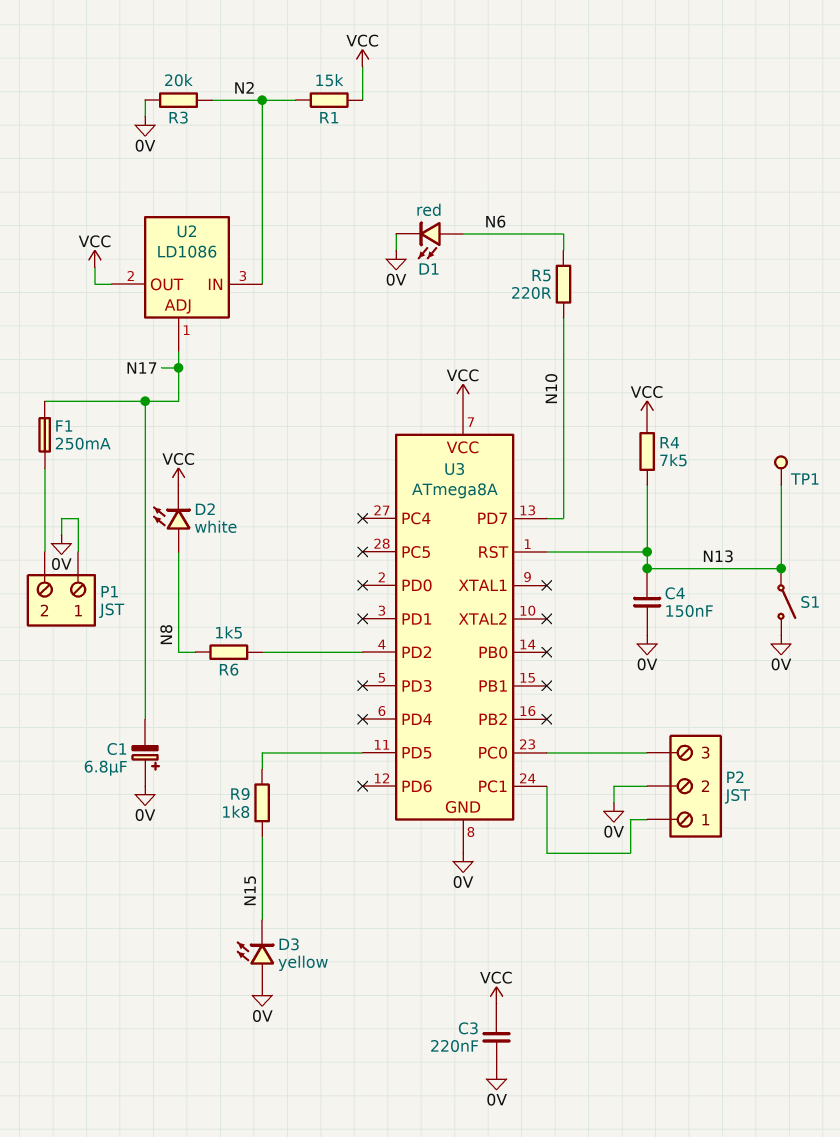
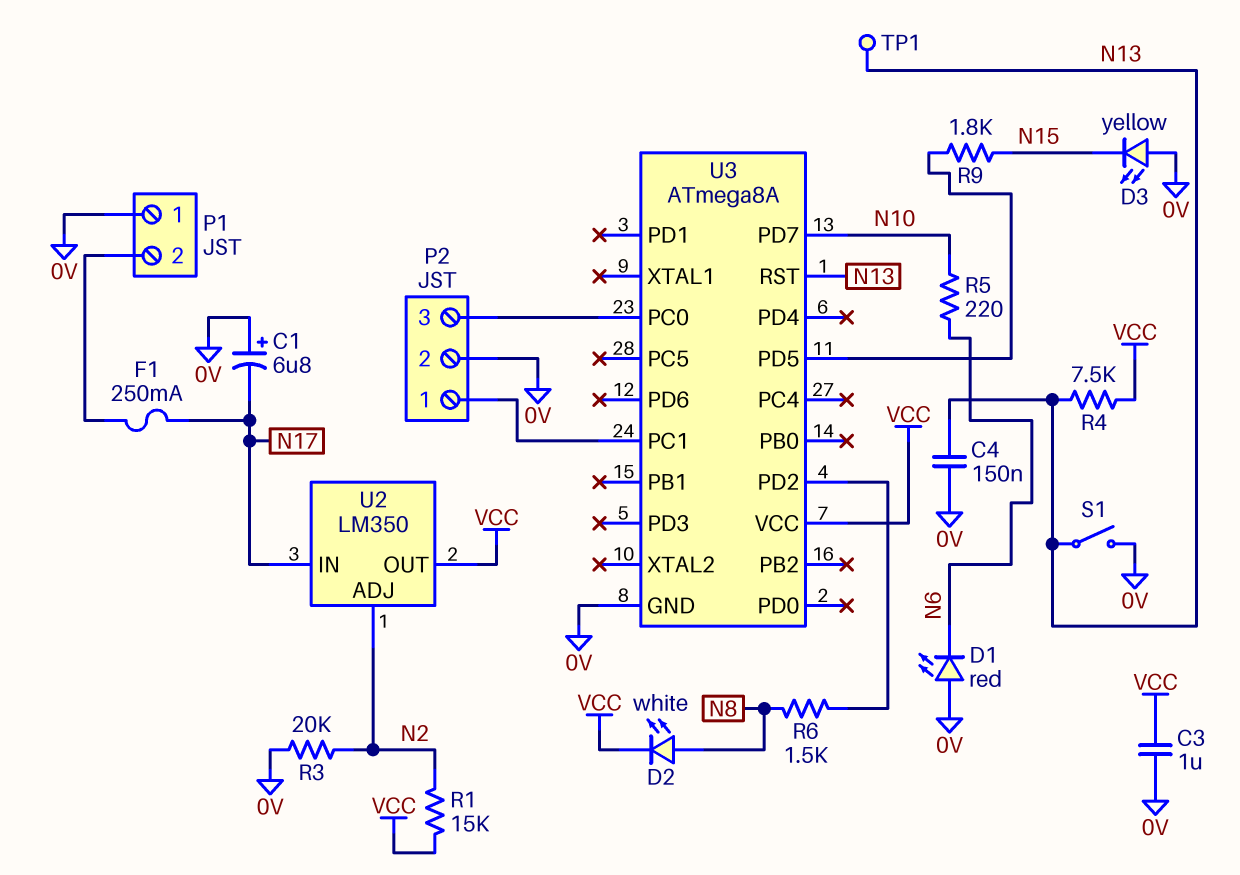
C3: 220nF (0V, VCC) -> 1uF (0V, VCC)
D1: LED red (A N6, K 0V) -> LED red (A 0V, K N6)
U2: LD1086 -> LM350
U2 pin ADJ: N17 -> N2
U2 pin IN: N2 -> N17

